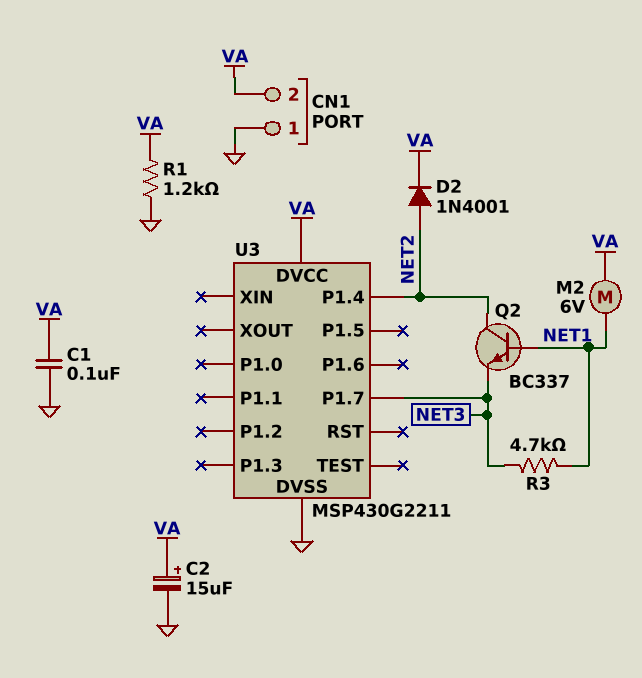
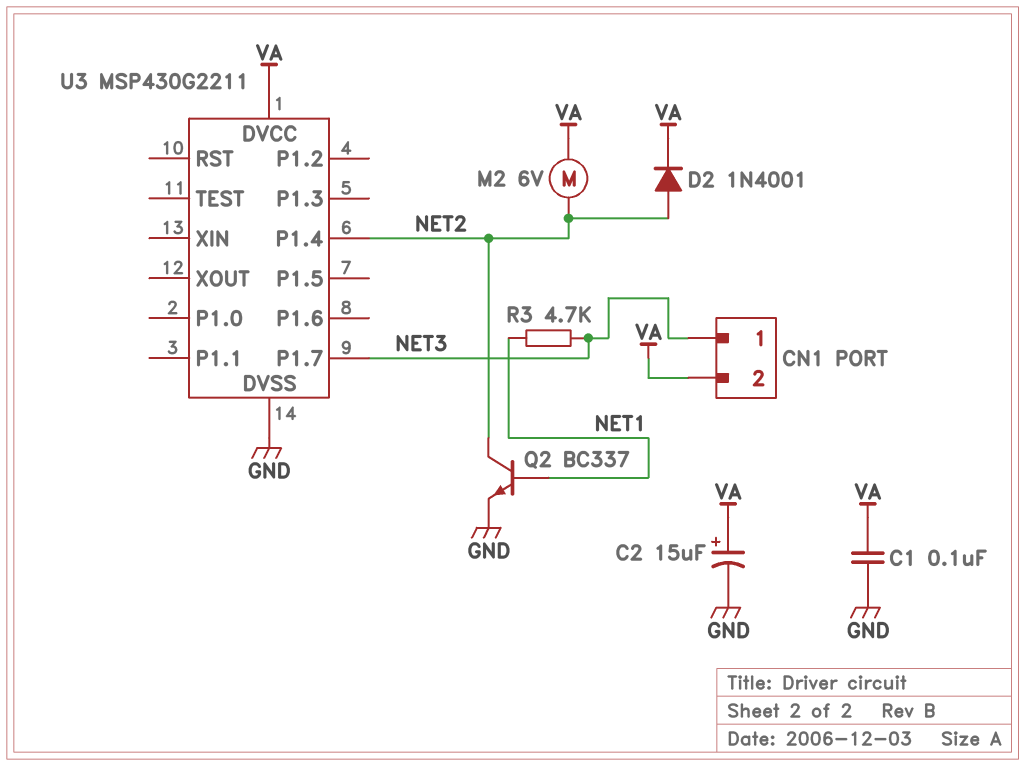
CN1 pin 1: GND -> NET3
M2: motor 6V (NET1, VA) -> motor 6V (NET2, VA)
Q2: NPN BC337 (B NET1, C NET2, E NET3) -> NPN BC337 (B NET1, C NET2, E GND)
R1: 1.2k (GND, VA) -> none

